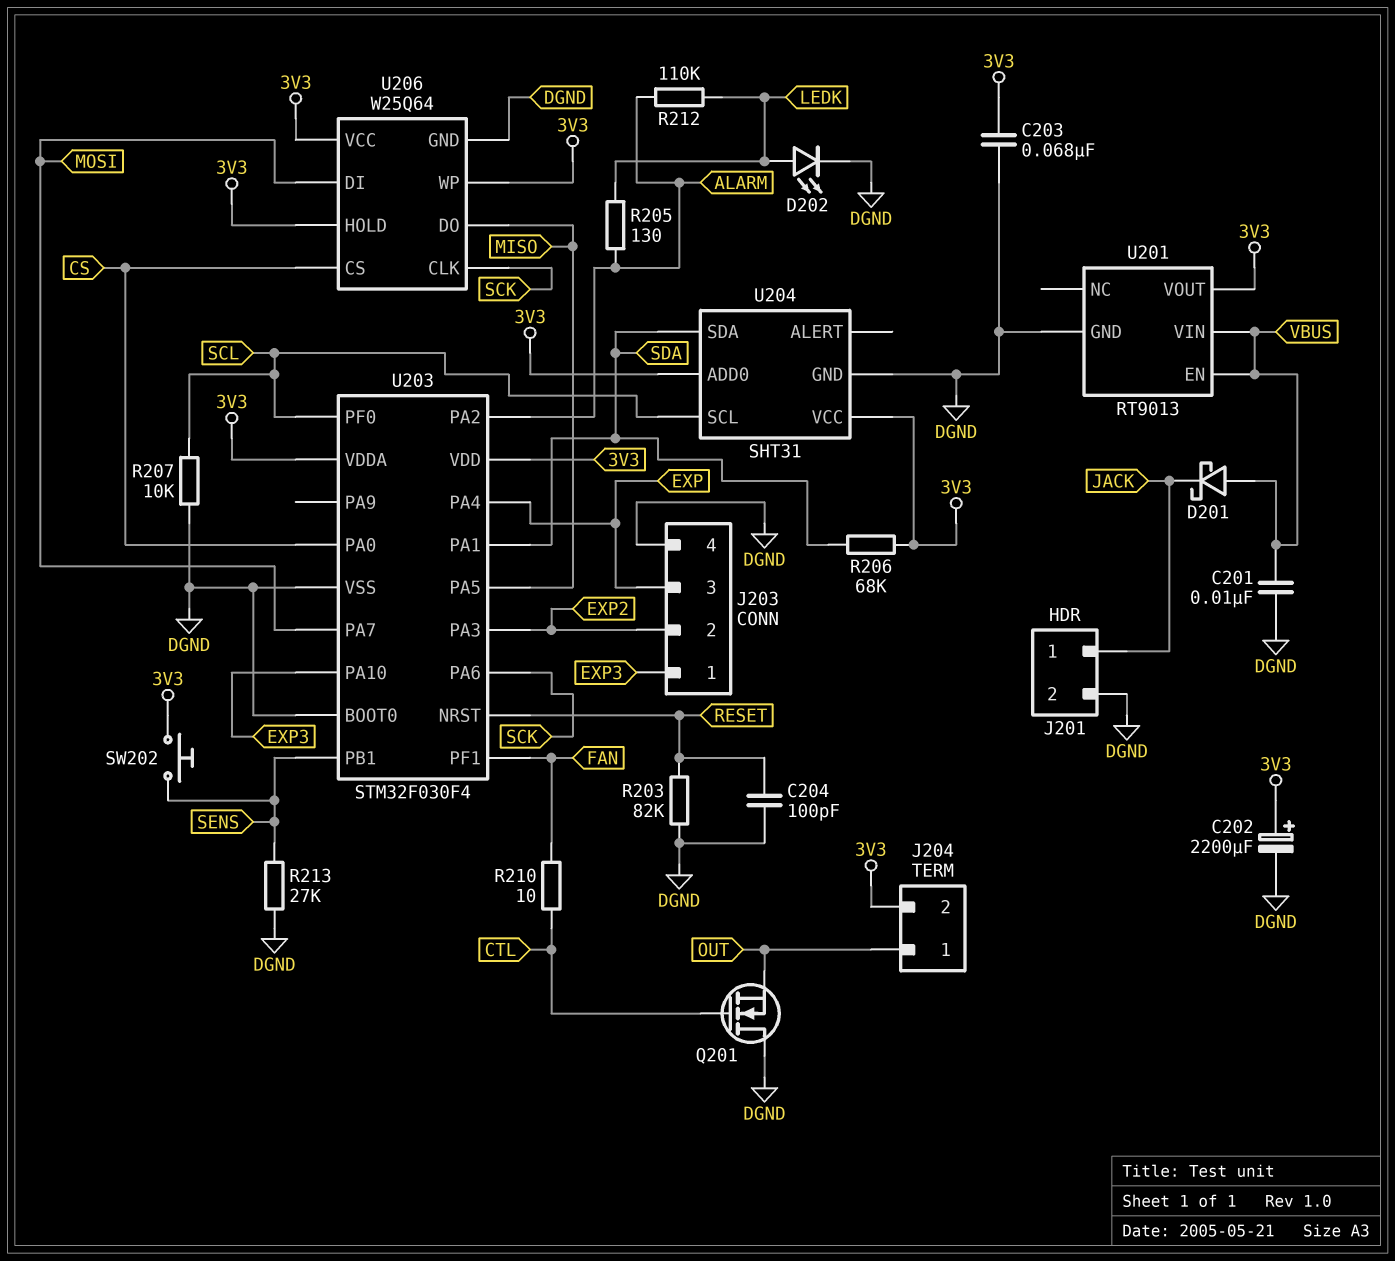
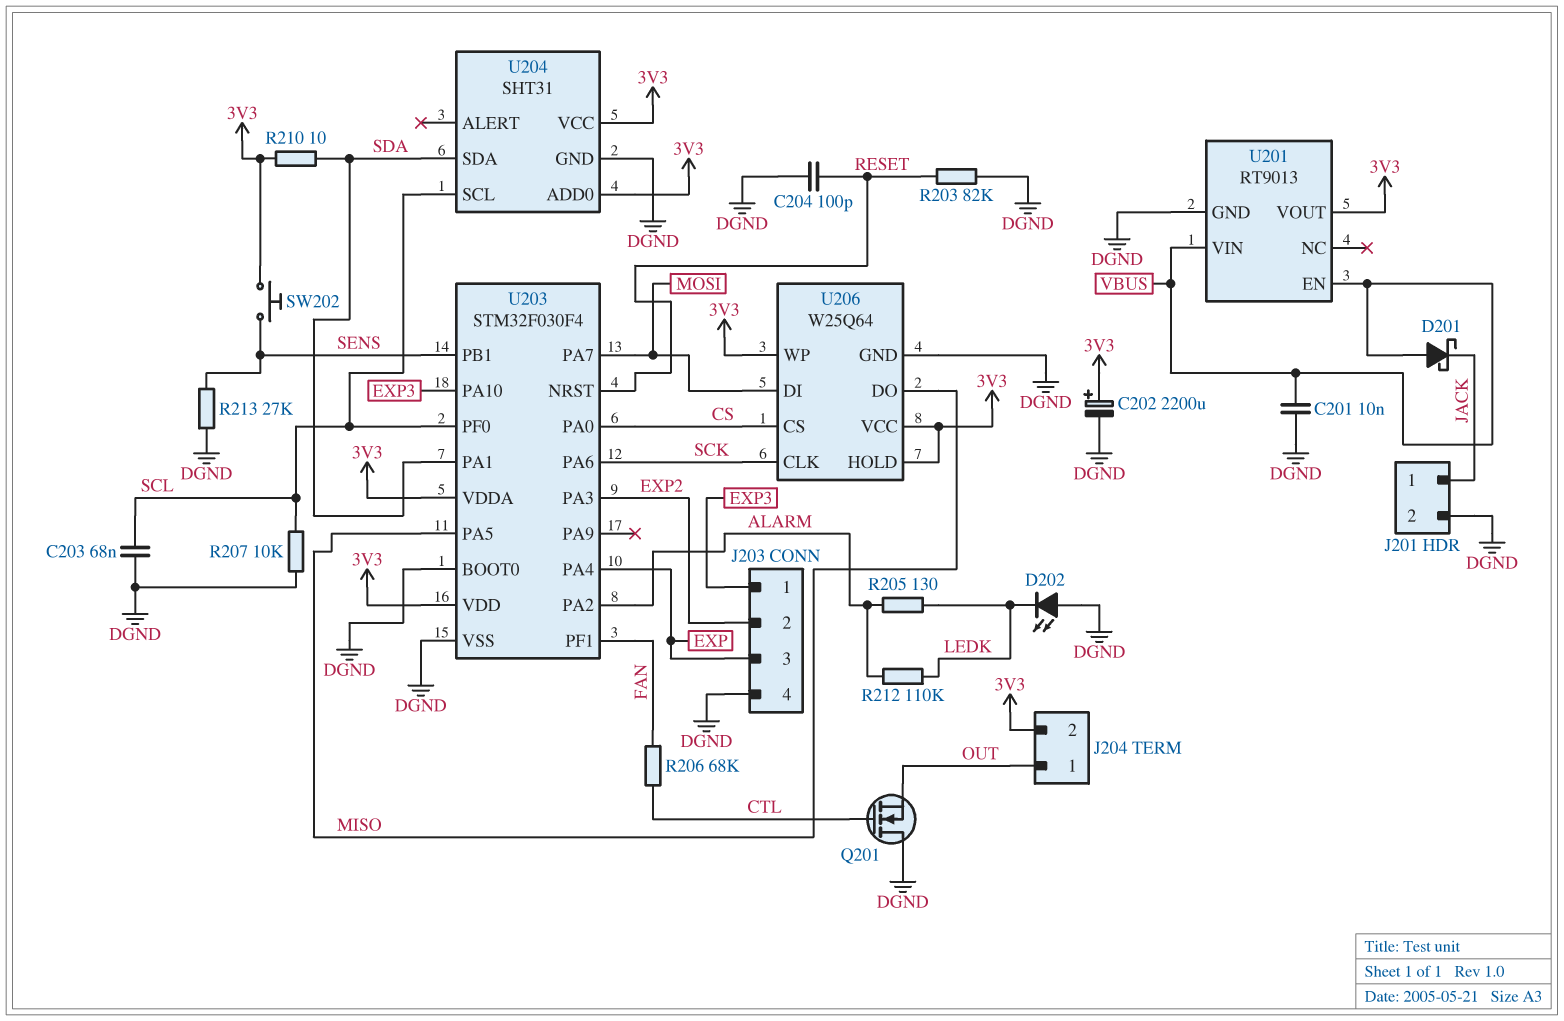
C203: 68nF (3V3, DGND) -> 68nF (DGND, SCL)
D202: LED (A LEDK, K DGND) -> LED (A DGND, K LEDK)
R206: 68k (3V3, SDA) -> 68k (CTL, FAN)
R210: 10 (CTL, FAN) -> 10 (3V3, SDA)

